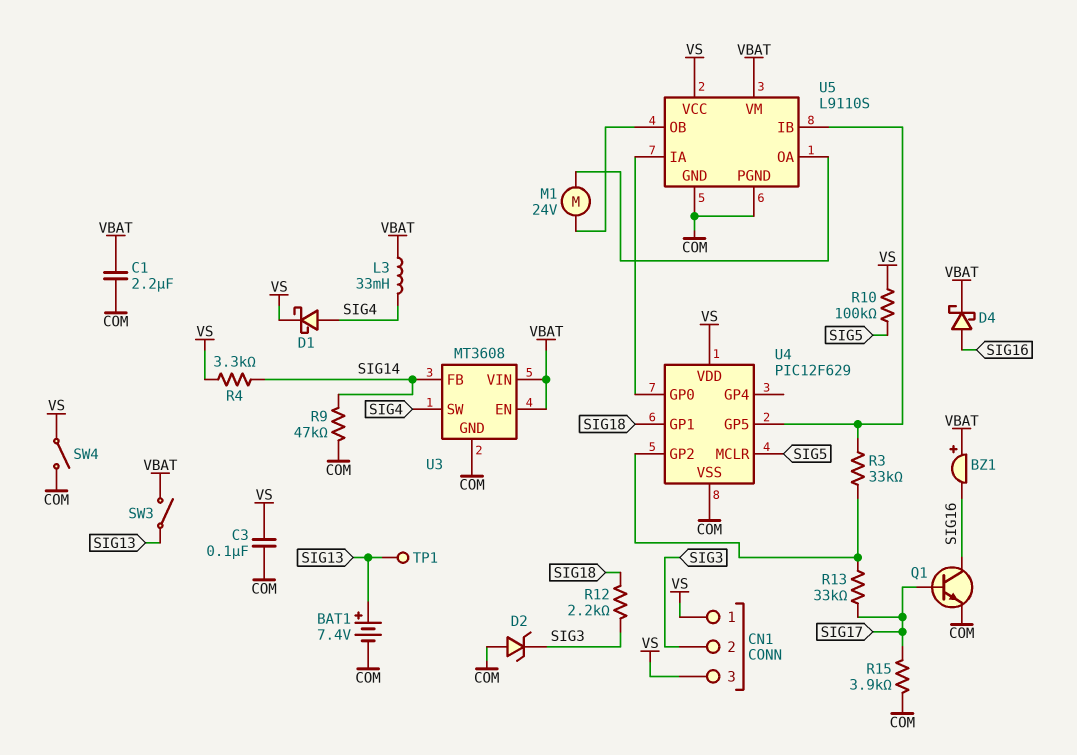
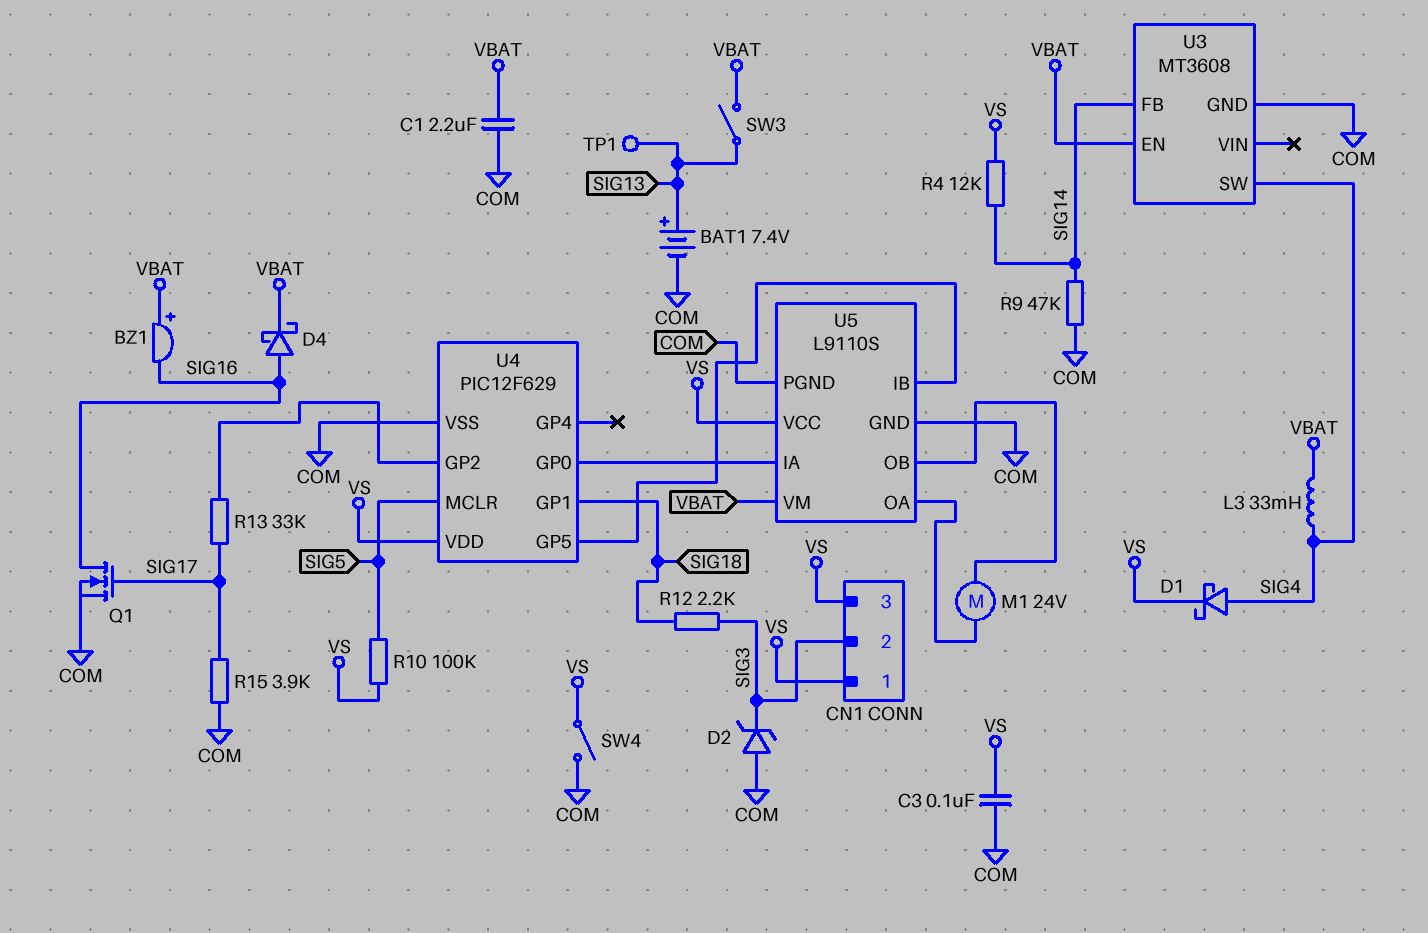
Q1: NPN (B SIG17, C SIG16, E COM) -> NMOS (G SIG17, D SIG16, S COM)
R3: 33k (U4/GP2, U4/GP5) -> none
R4: 3.3k (SIG14, VS) -> 12k (SIG14, VS)
U3 pin VIN: VBAT -> none

